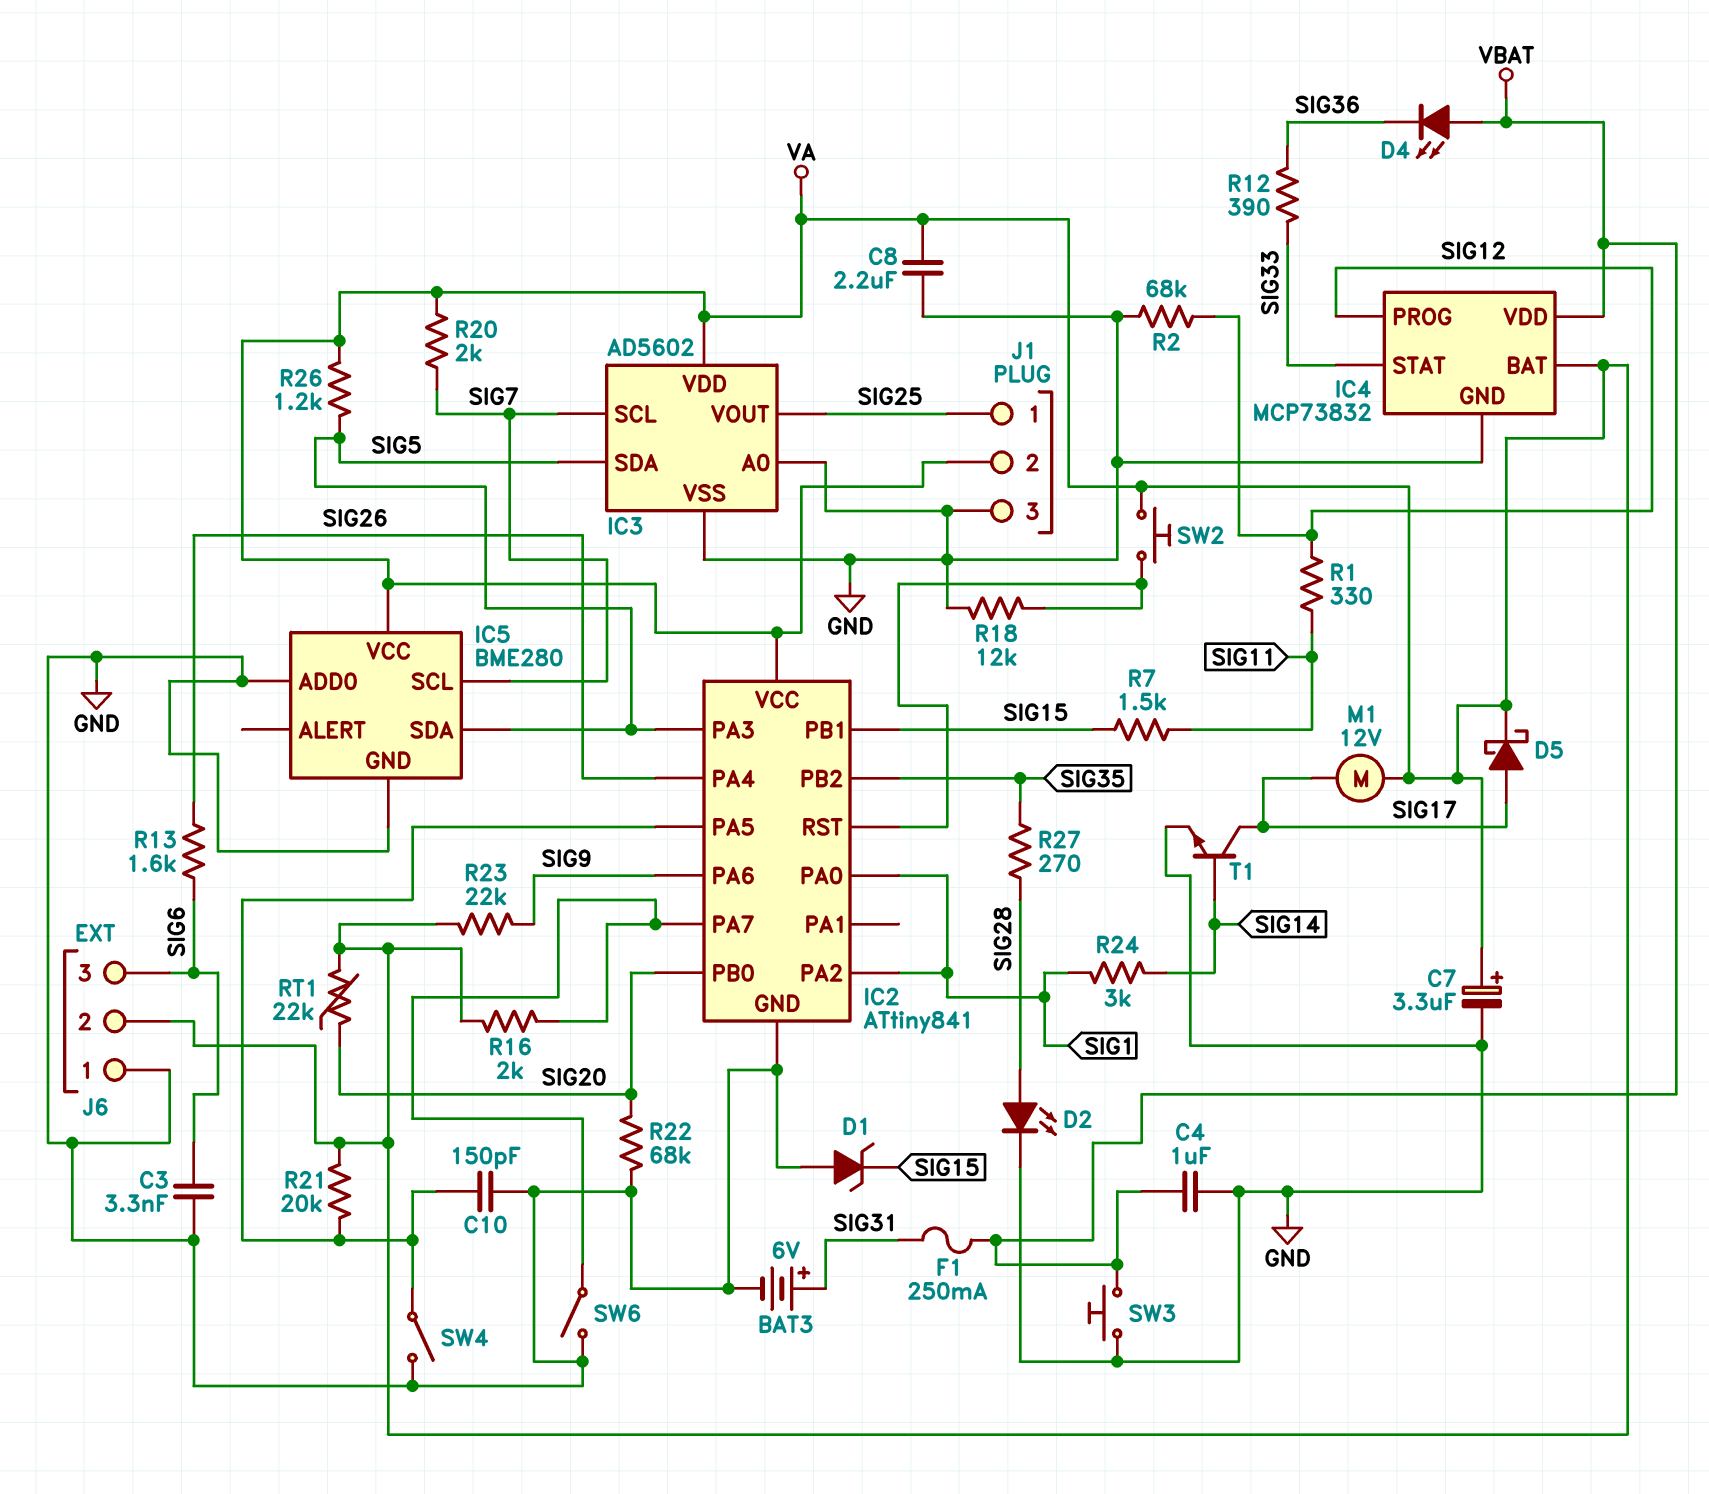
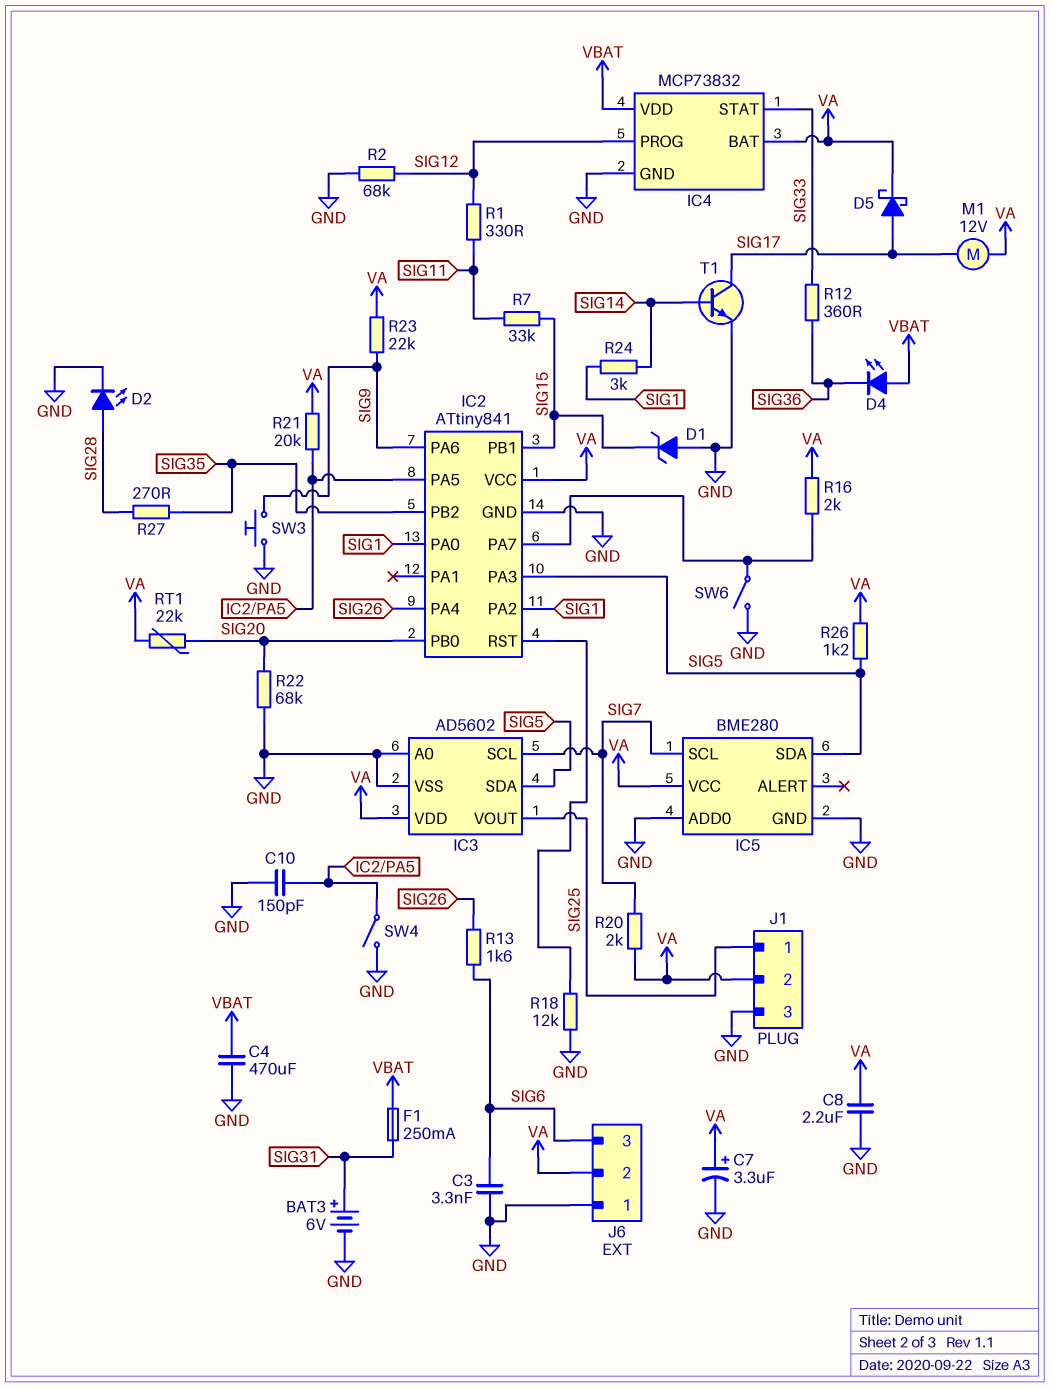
C4: 1uF (GND, VBAT) -> 470uF (GND, VBAT)
R7: 1.5k (SIG11, SIG15) -> 33k (SIG11, SIG15)
R12: 390 (SIG33, SIG36) -> 360 (SIG33, SIG36)
SW2: button (IC2/RST, VA) -> none
SW3: button (GND, VBAT) -> button (GND, SIG9)

